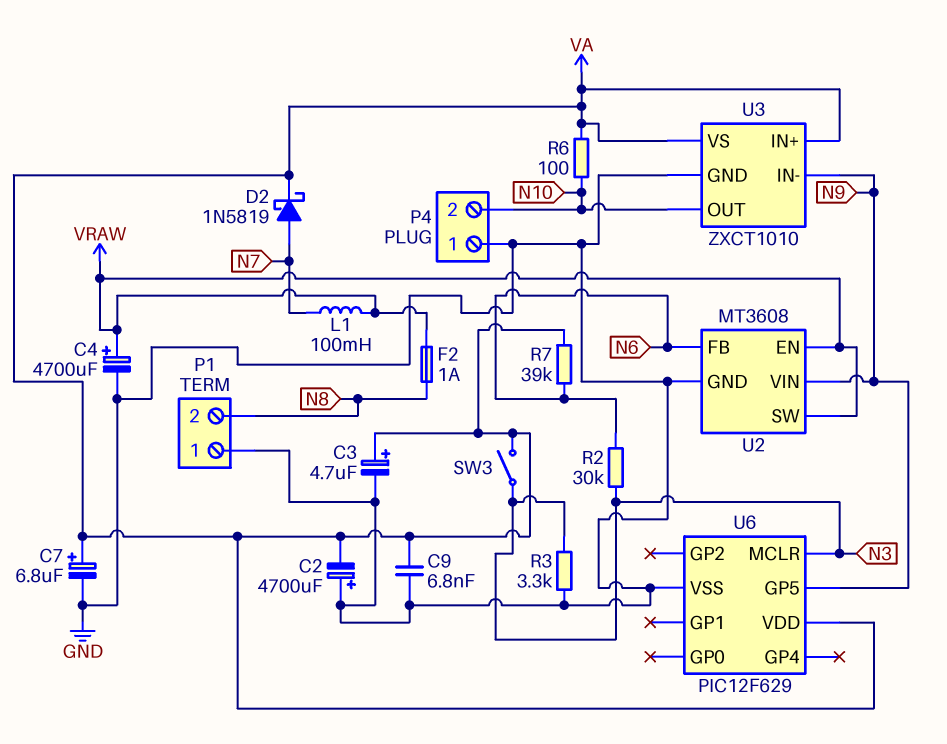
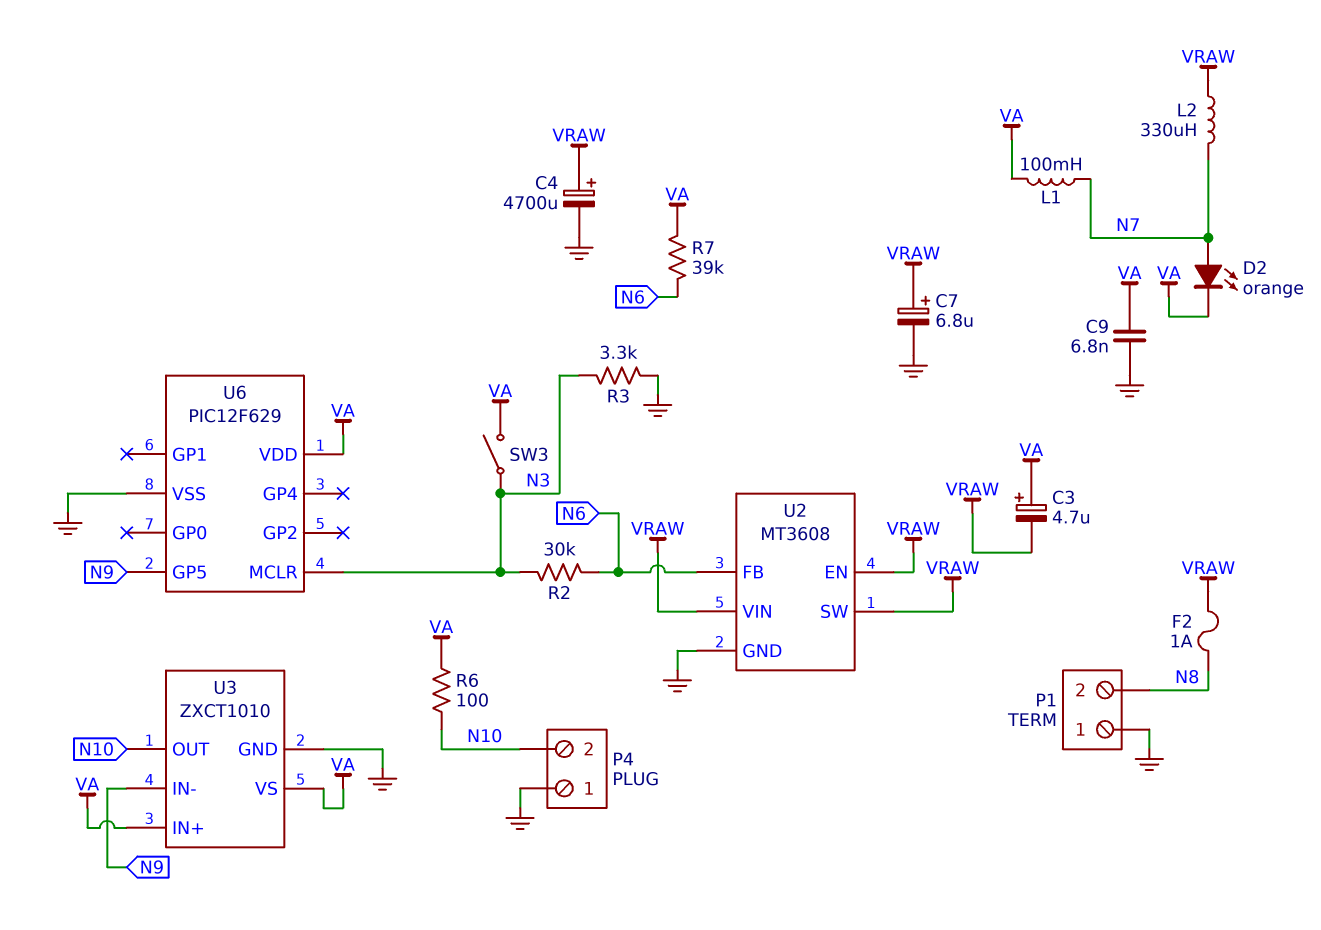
C2: 4700uF (plus GND, minus VA) -> none
C3: 4.7uF (plus VA, minus GND) -> 4.7uF (plus VA, minus VRAW)
C7: 6.8uF (plus VA, minus GND) -> 6.8uF (plus VRAW, minus GND)
D2: schottky 1N5819 (A N7, K VA) -> LED orange (A N7, K VA)
L1: 100mH (N7, VRAW) -> 100mH (N7, VA)
L2: none -> 330uH (N7, VRAW)
U2 pin VIN: N9 -> VRAW

